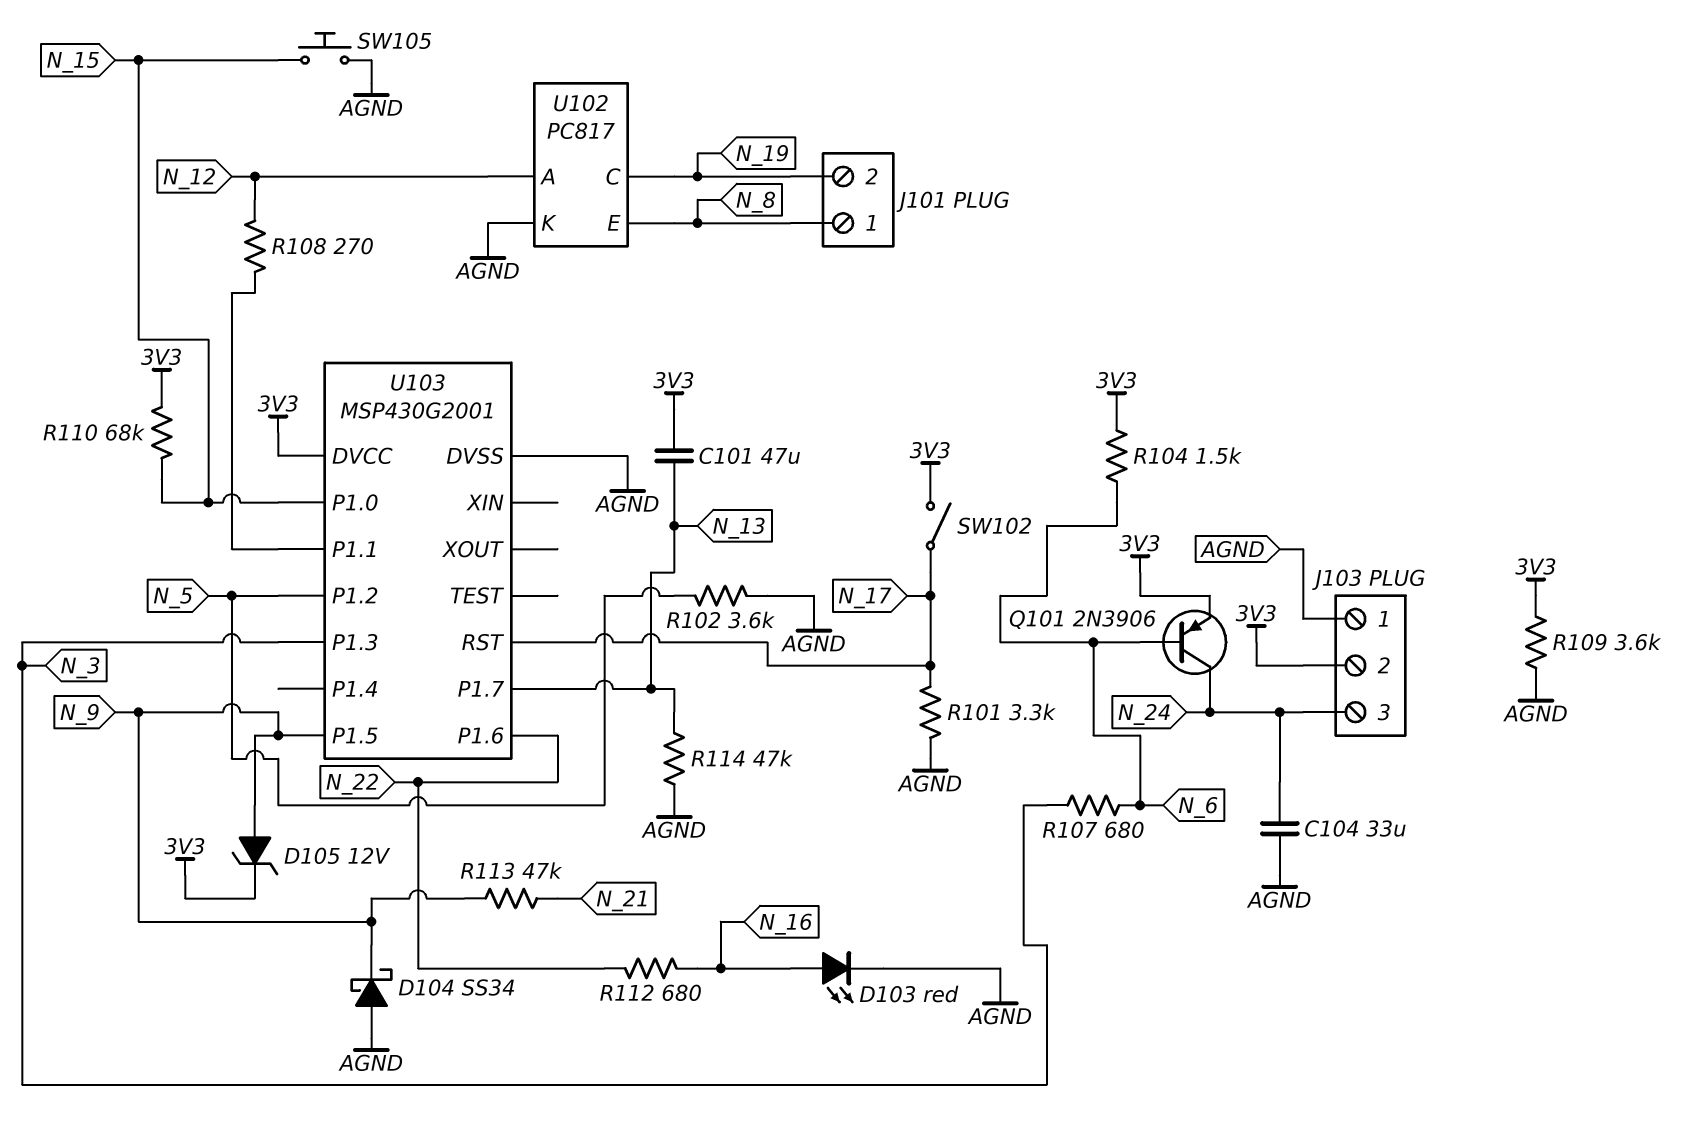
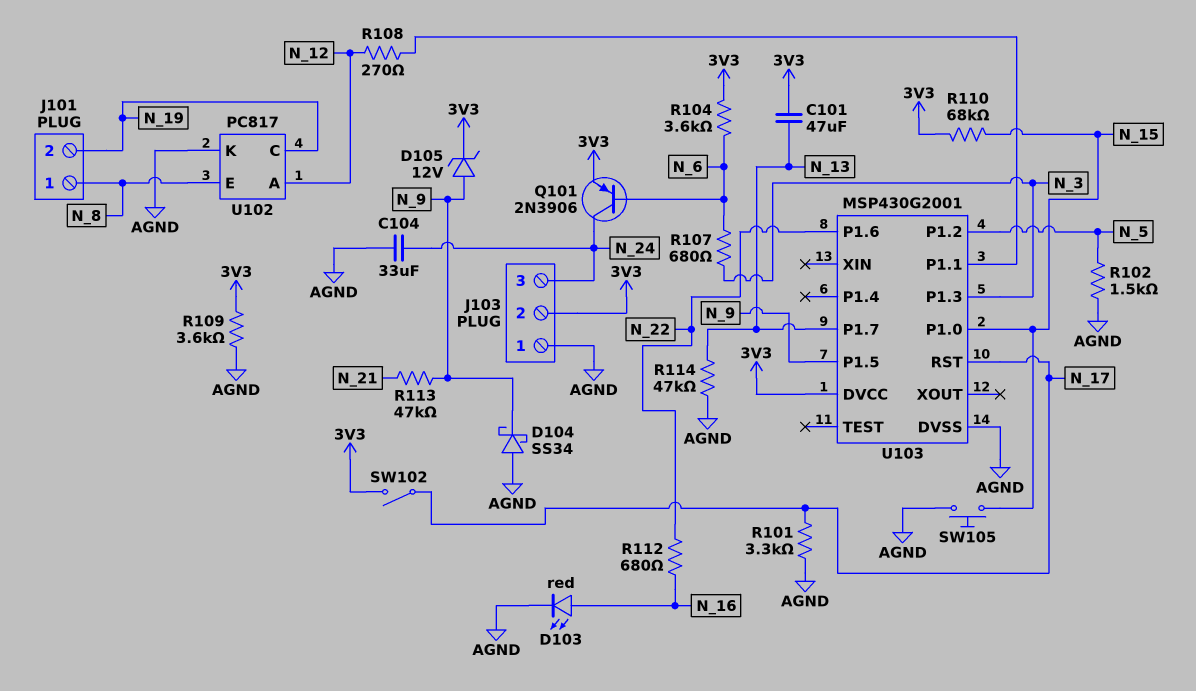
R102: 3.6k (AGND, N_5) -> 1.5k (AGND, N_5)
R104: 1.5k (3V3, N_6) -> 3.6k (3V3, N_6)

